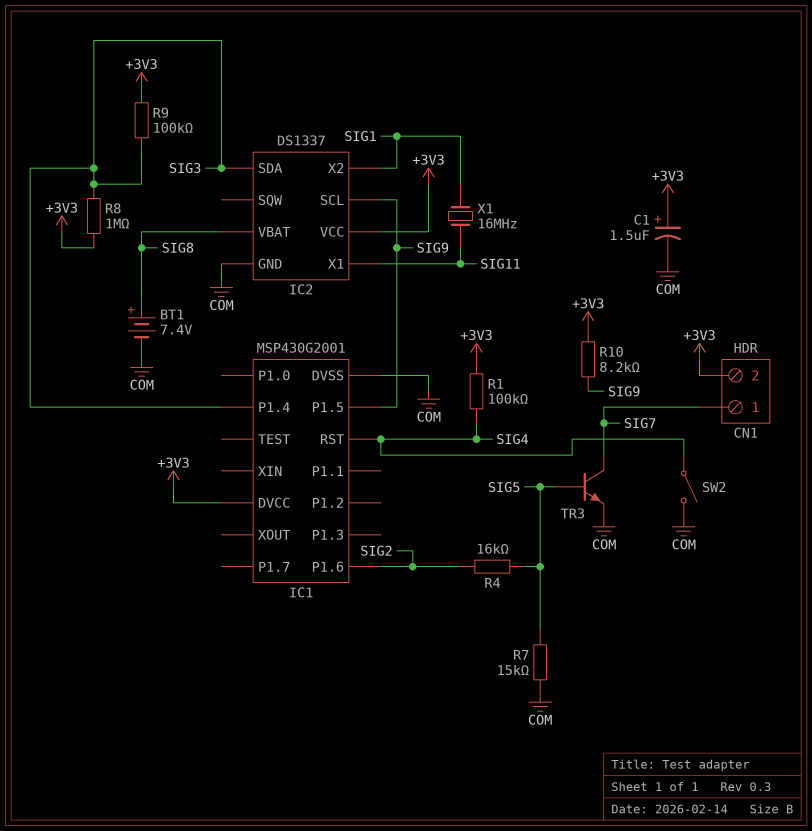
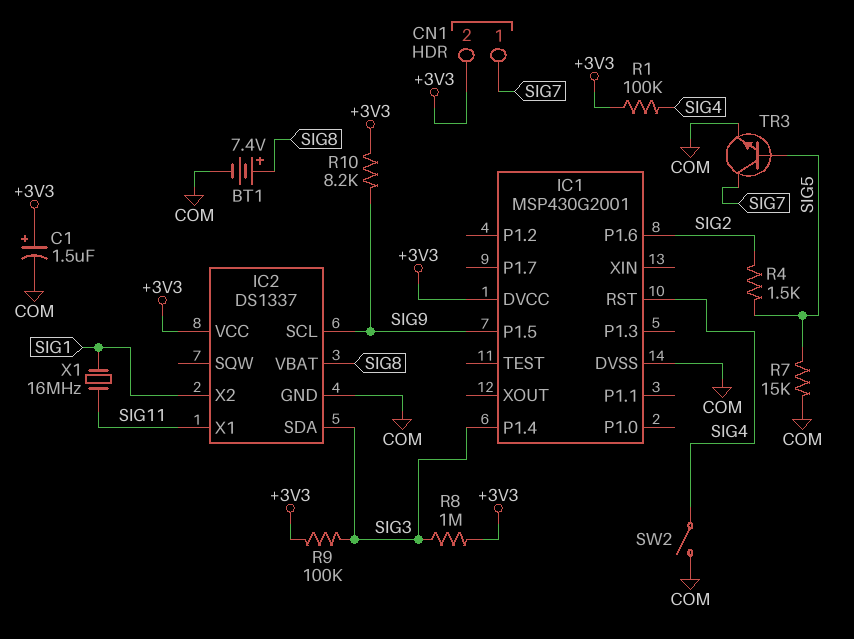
R4: 16k (SIG2, SIG5) -> 1.5k (SIG2, SIG5)

